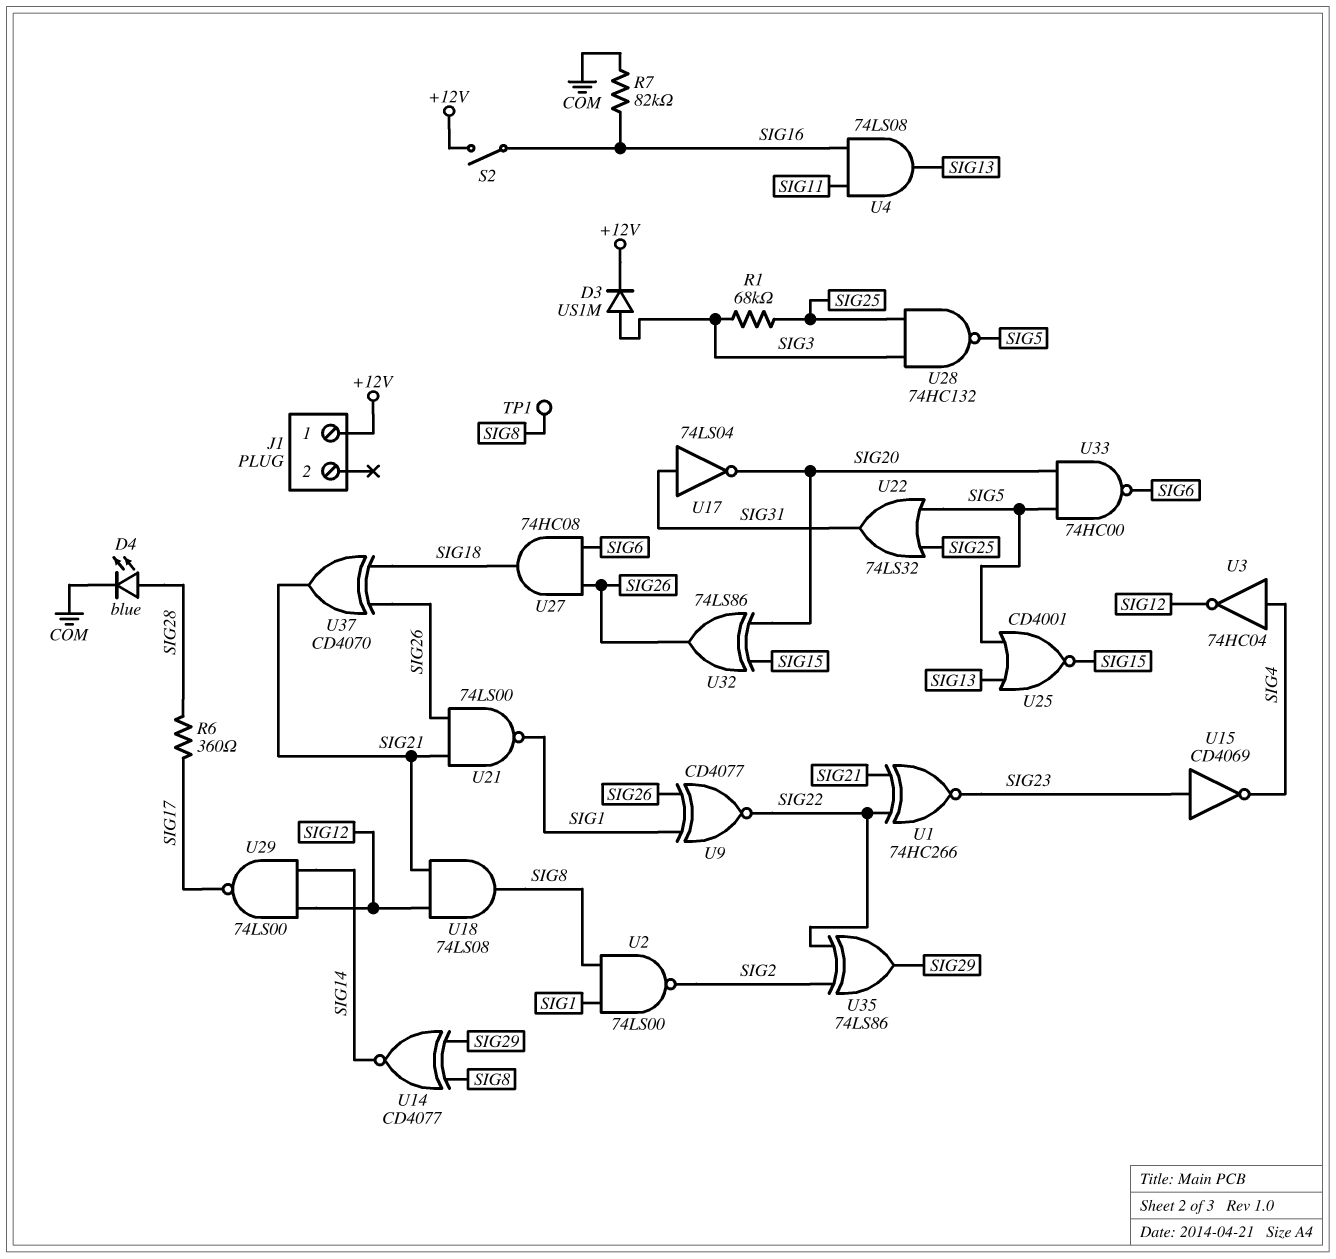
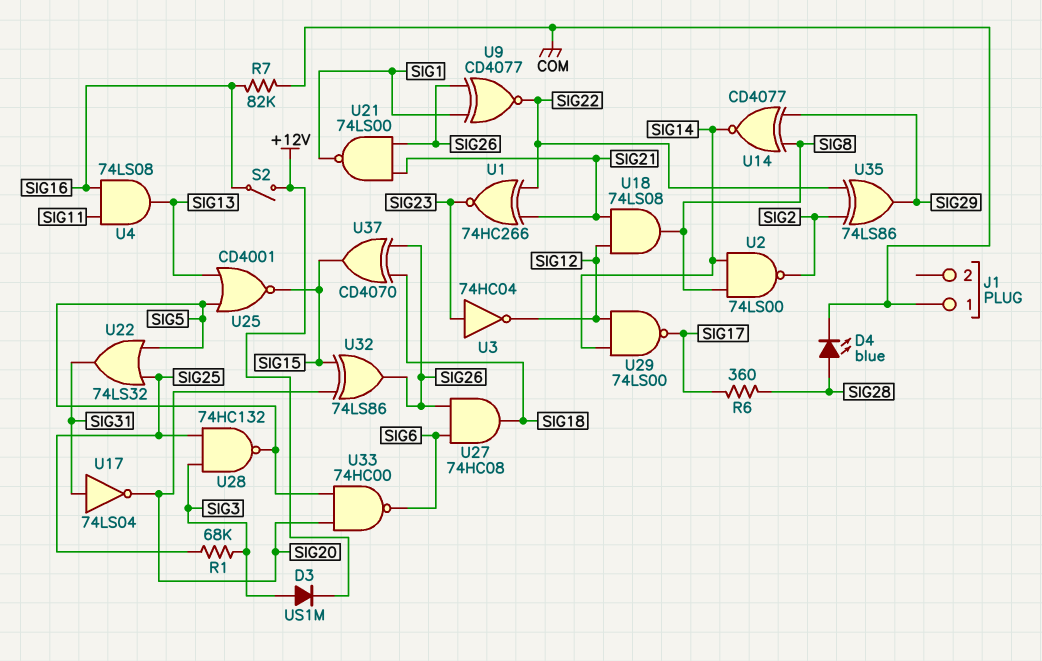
J1 pin 1: +12V -> COM
TP1: test point (SIG8) -> none
U2: NAND 74LS00 (in SIG1, in SIG8, out SIG2) -> NAND 74LS00 (in SIG8, in SIG14, out SIG2)
U3: NOT 74HC04 (in SIG4, out SIG12) -> NOT 74HC04 (in SIG23, out SIG12)
U15: NOT CD4069 (in SIG23, out SIG4) -> none
U37: XOR CD4070 (in SIG18, in SIG26, out SIG21) -> XOR CD4070 (in SIG18, in SIG26, out SIG15)

